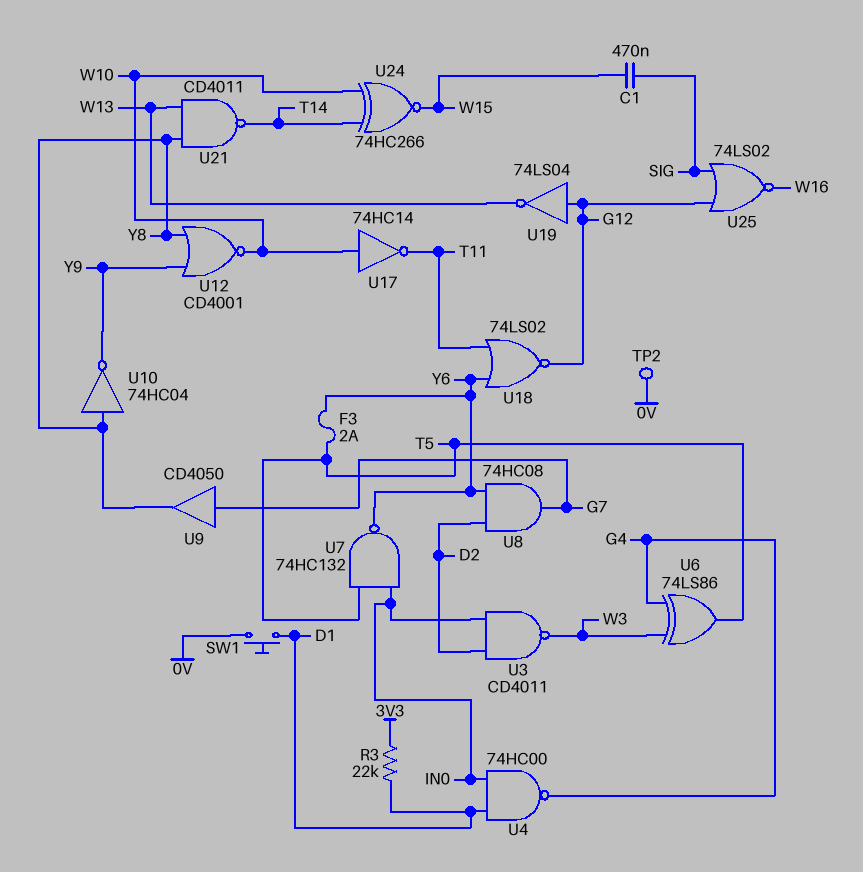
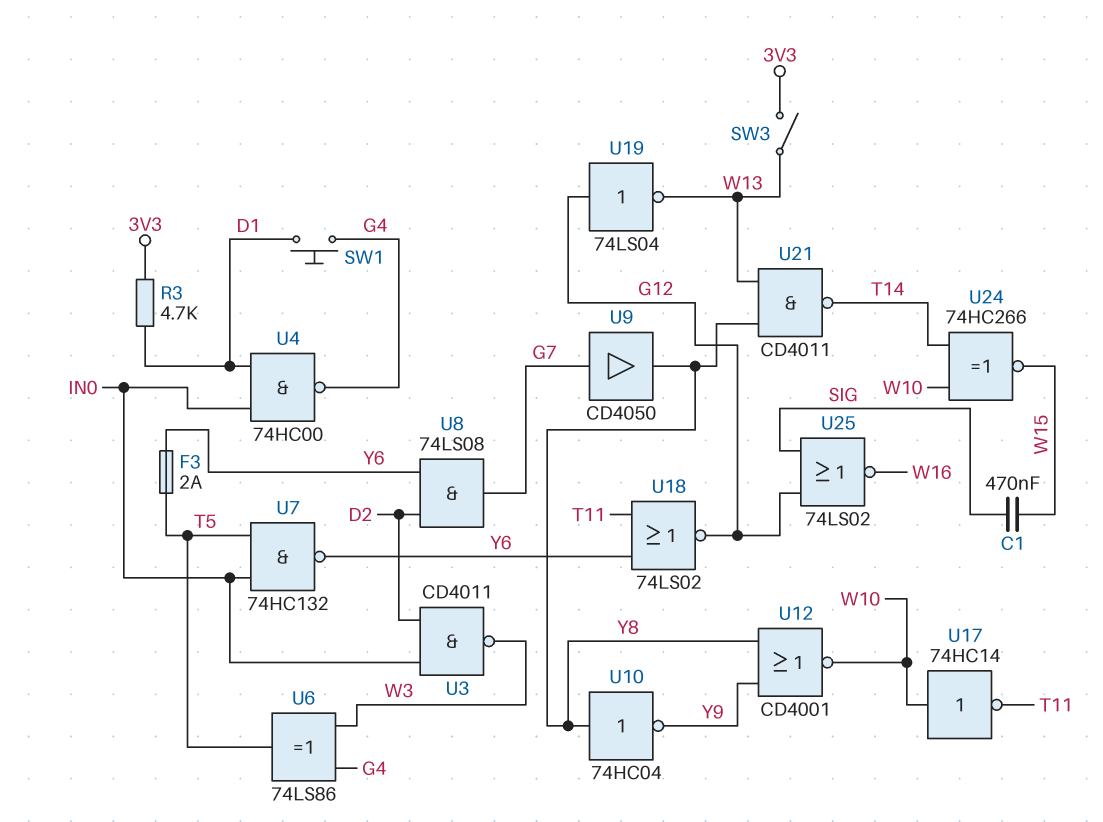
R3: 22k (3V3, D1) -> 4.7k (3V3, D1)
SW1: button (0V, D1) -> button (D1, G4)
SW3: none -> switch (3V3, W13)
TP2: test point (0V) -> none
U8: AND 74HC08 (in D2, in Y6, out G7) -> AND 74LS08 (in D2, in Y6, out G7)

